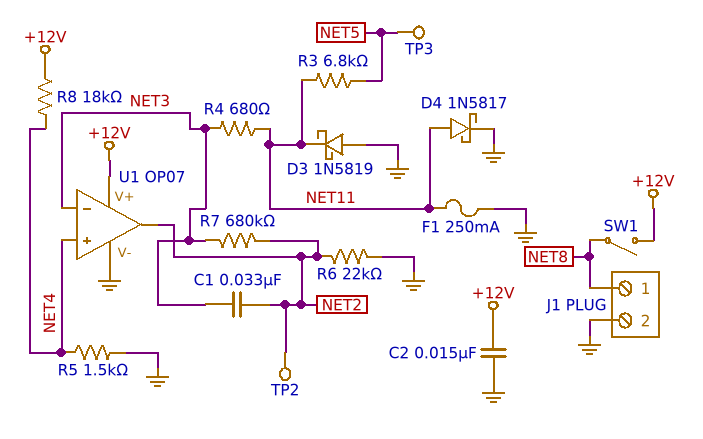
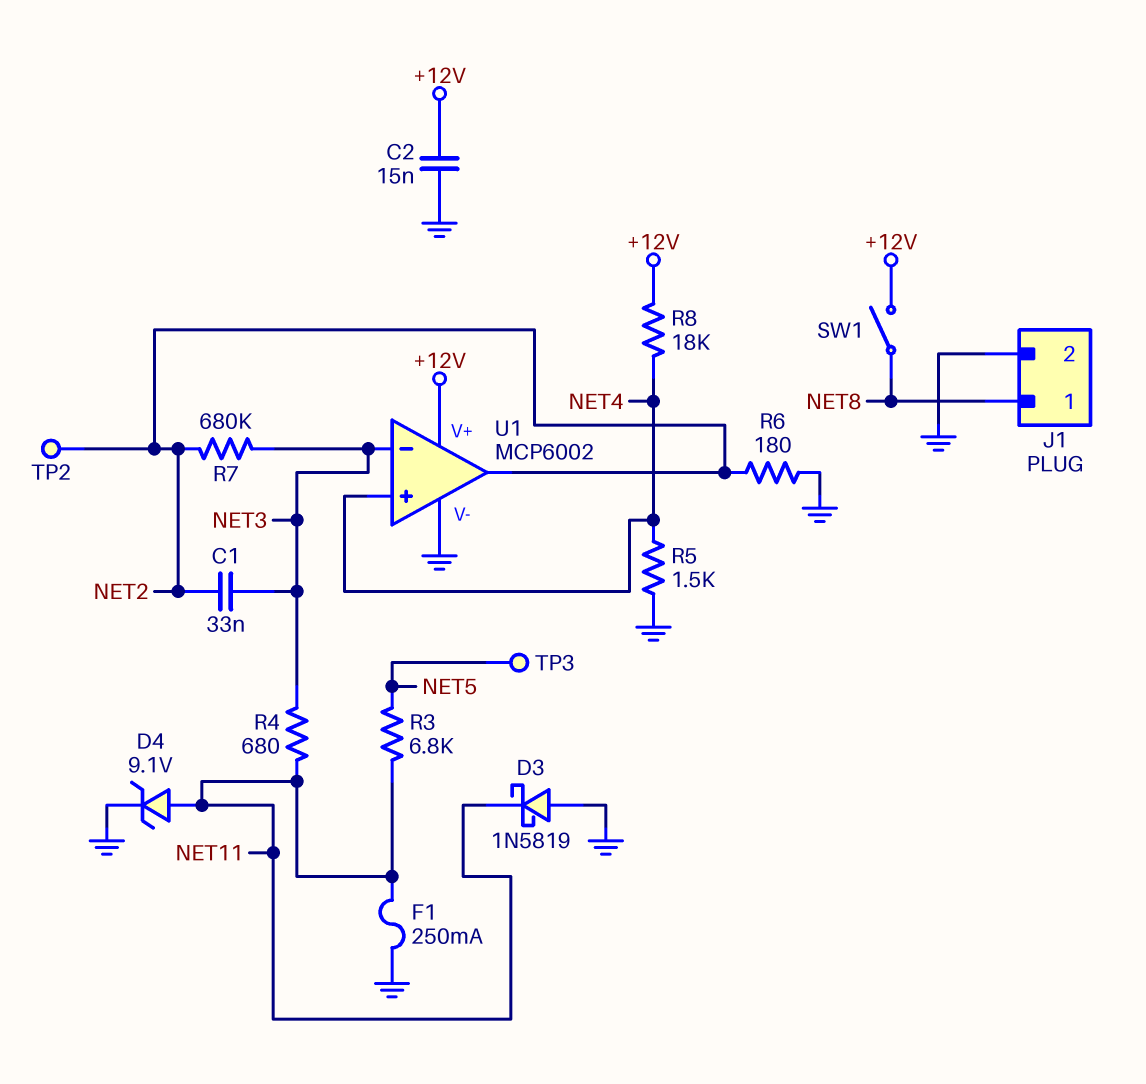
D4: schottky 1N5817 (A NET11, K GND) -> zener 9.1V (A NET11, K GND)
R6: 22k (GND, NET2) -> 180 (GND, NET2)
U1: OP07 -> MCP6002

